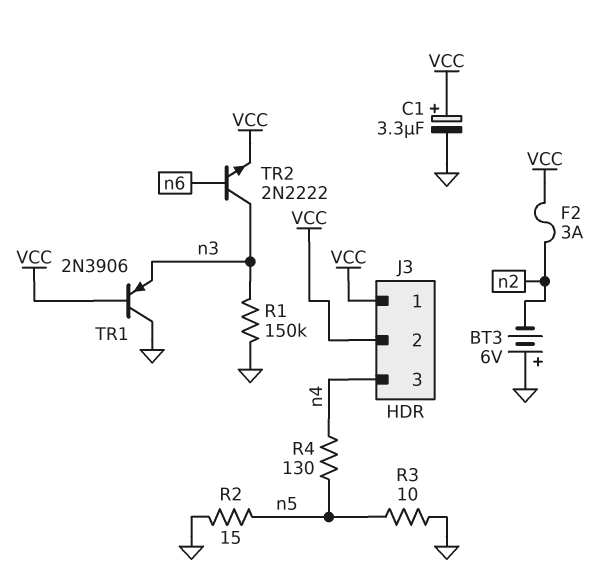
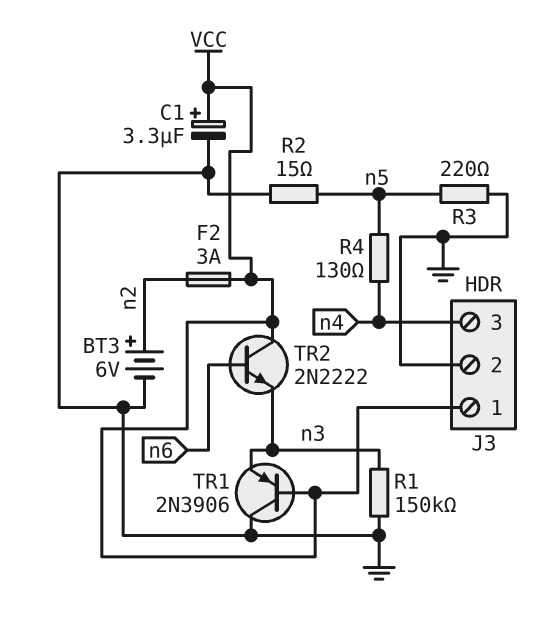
BT3: 6V (plus GND, minus n2) -> 6V (plus n2, minus GND)
J3 pin 2: VCC -> GND
R3: 10 (GND, n5) -> 220 (GND, n5)
TR2: NPN 2N2222 (B n6, C n3, E VCC) -> NPN 2N2222 (B n6, C VCC, E n3)

